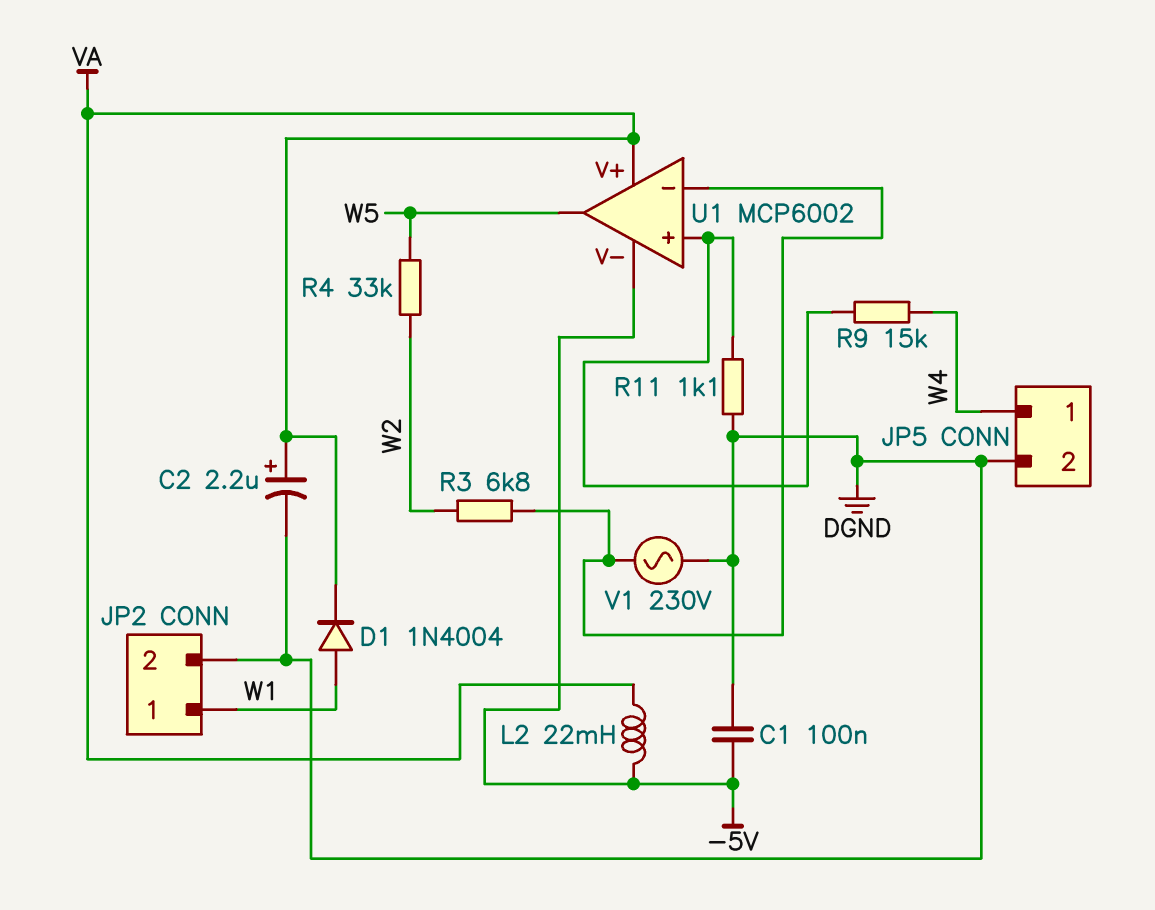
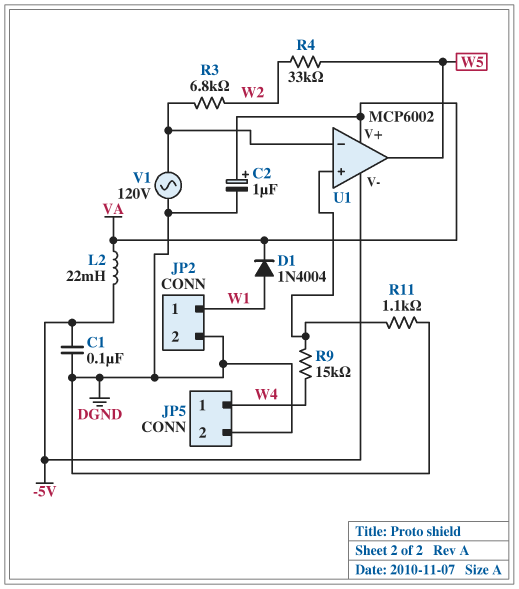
C2: 2.2uF (plus VA, minus DGND) -> 1uF (plus VA, minus DGND)
V1: AC 230V (DGND, U1/in-) -> AC 120V (DGND, U1/in-)

